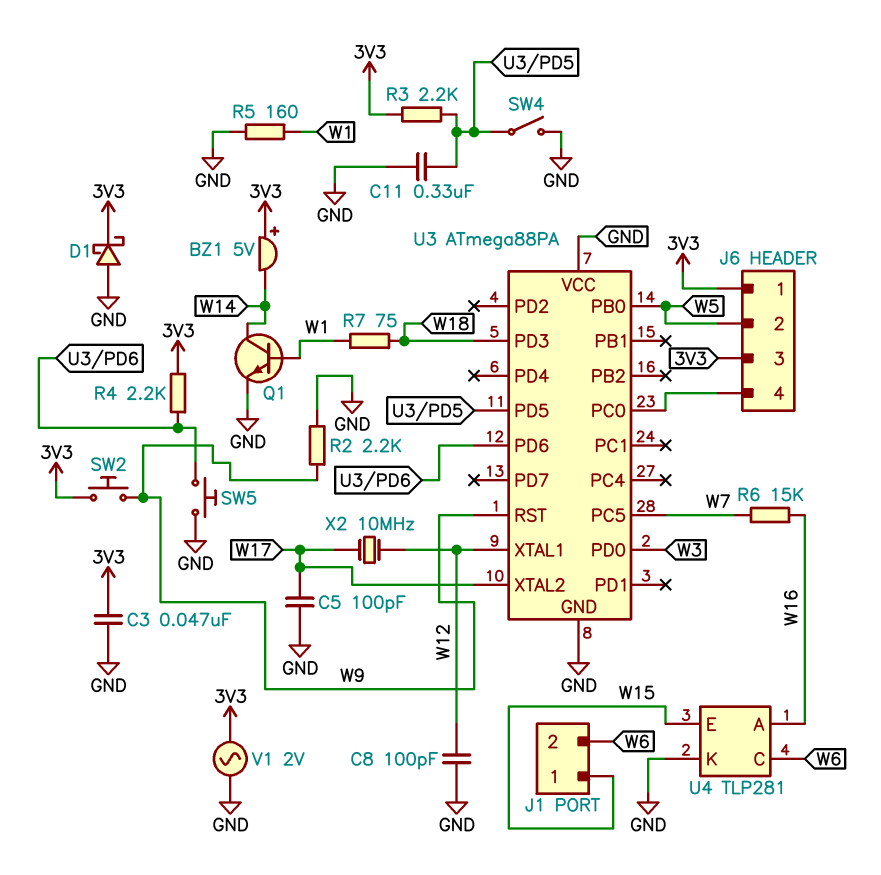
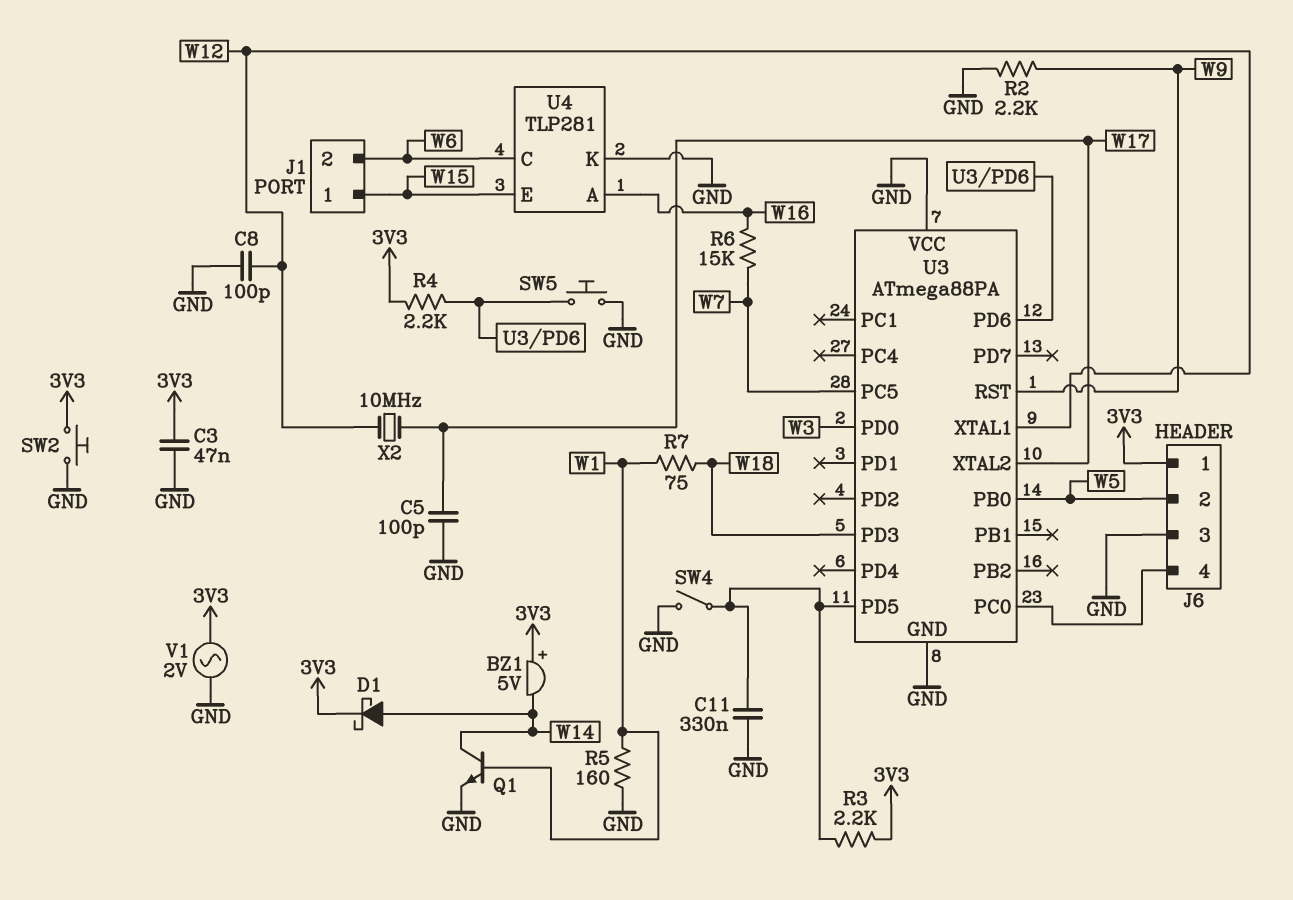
D1: schottky (A GND, K 3V3) -> schottky (A W14, K 3V3)
J6 pin 3: 3V3 -> GND
SW2: button (3V3, W9) -> button (3V3, GND)

